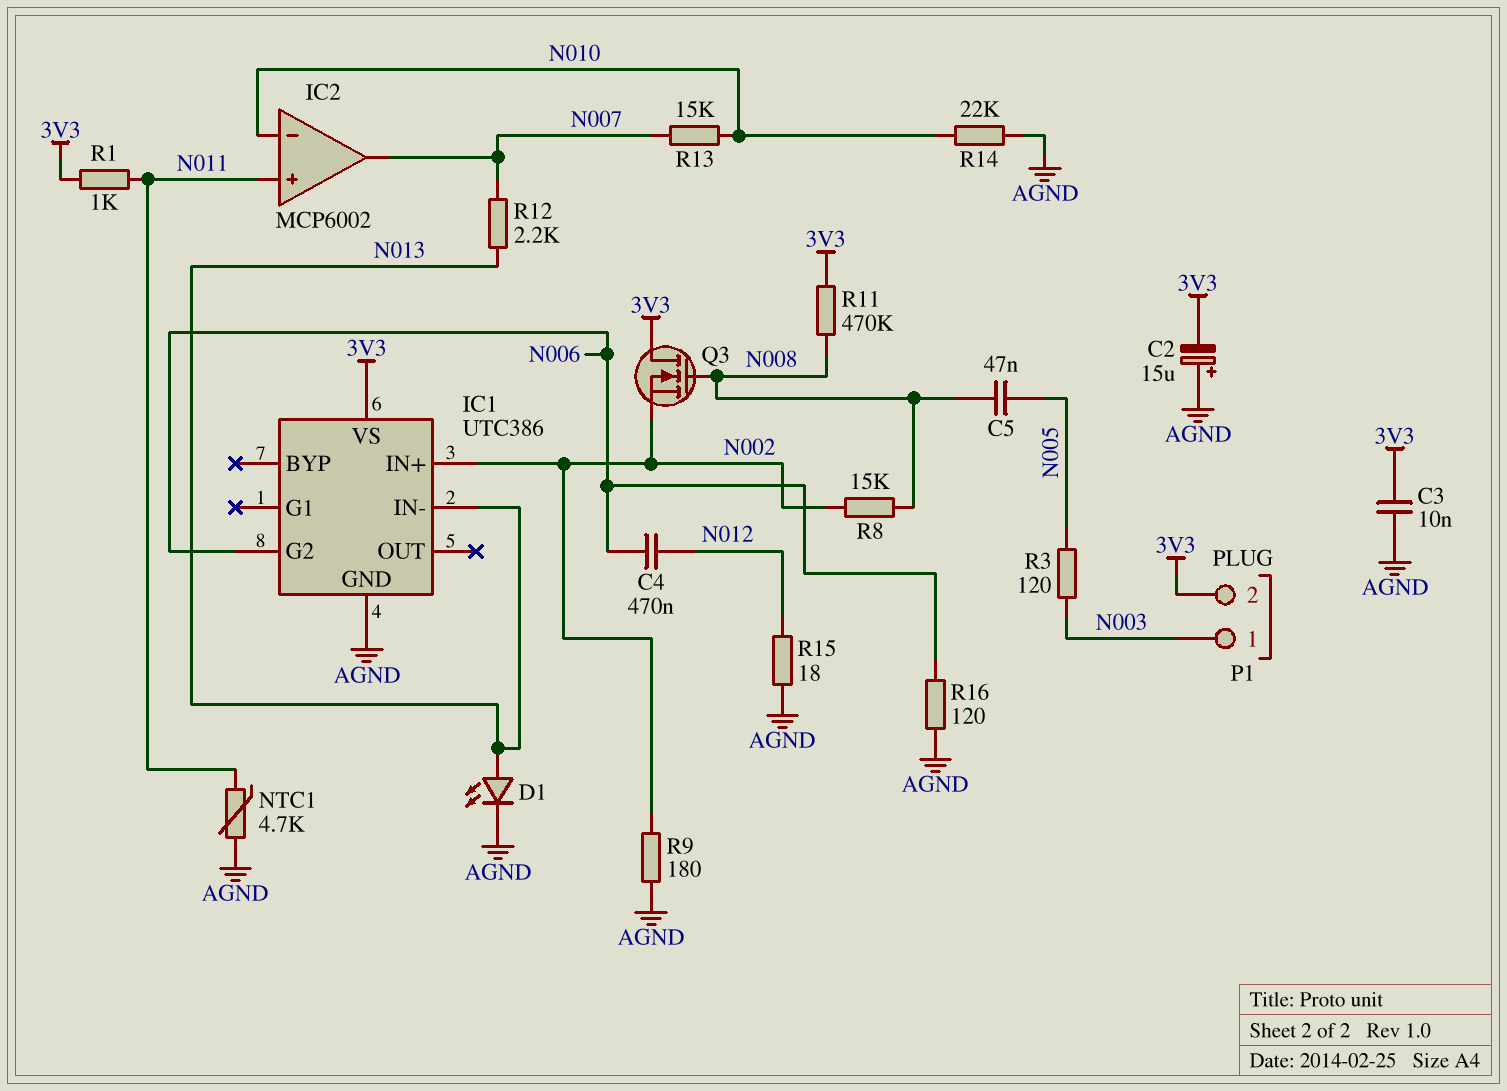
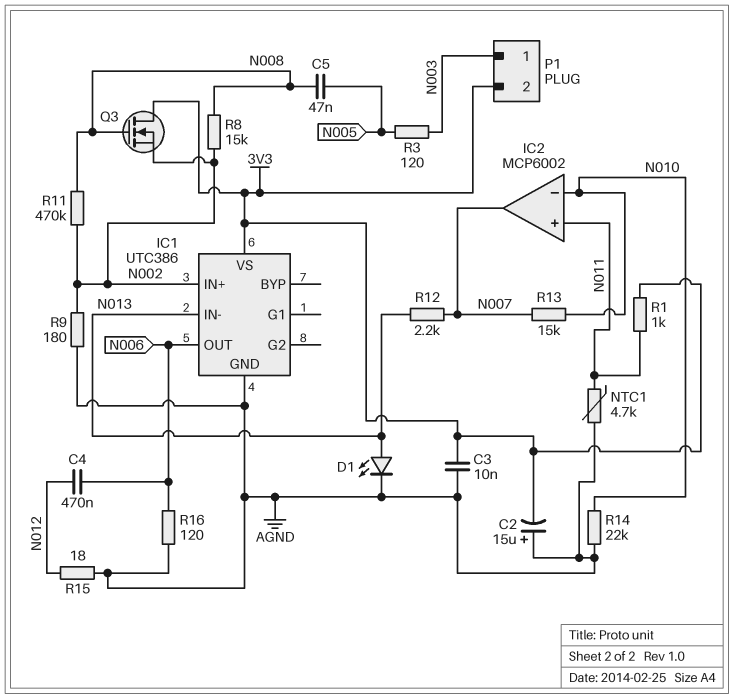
IC1 pin G2: N006 -> none
IC1 pin OUT: none -> N006
R11: 470k (3V3, N008) -> 470k (N002, N008)

